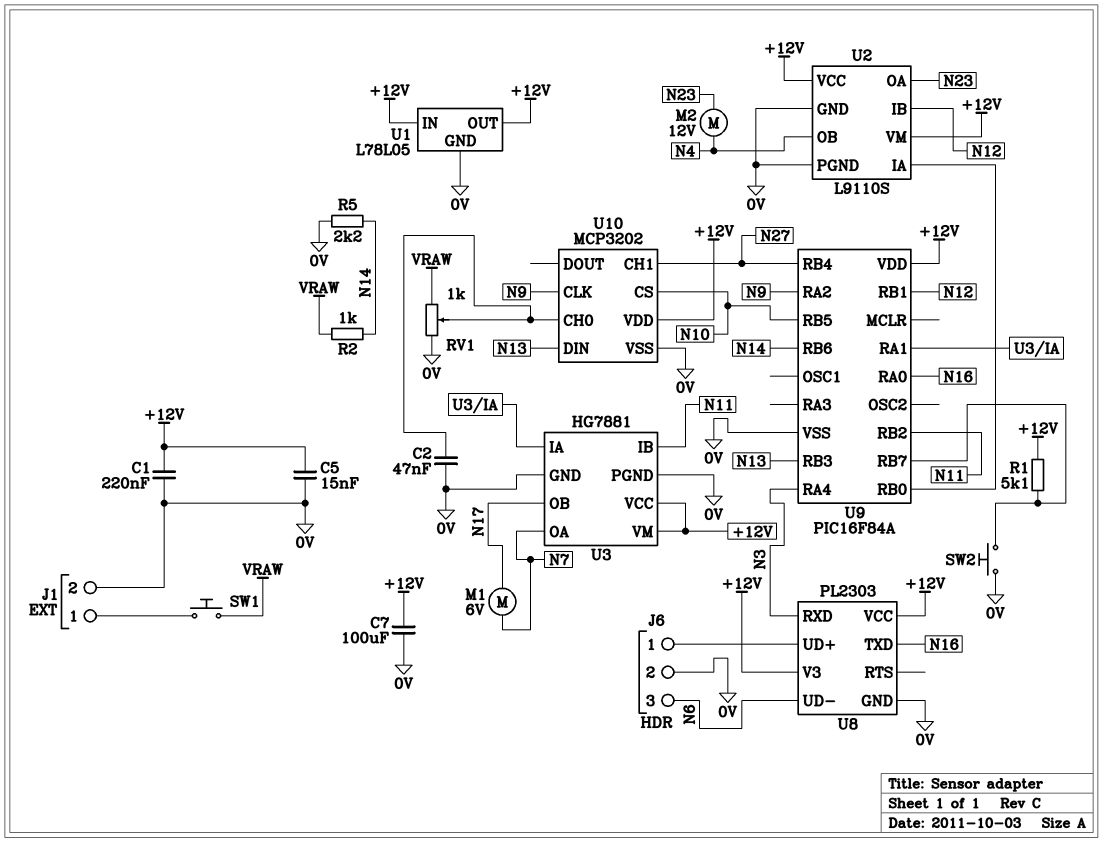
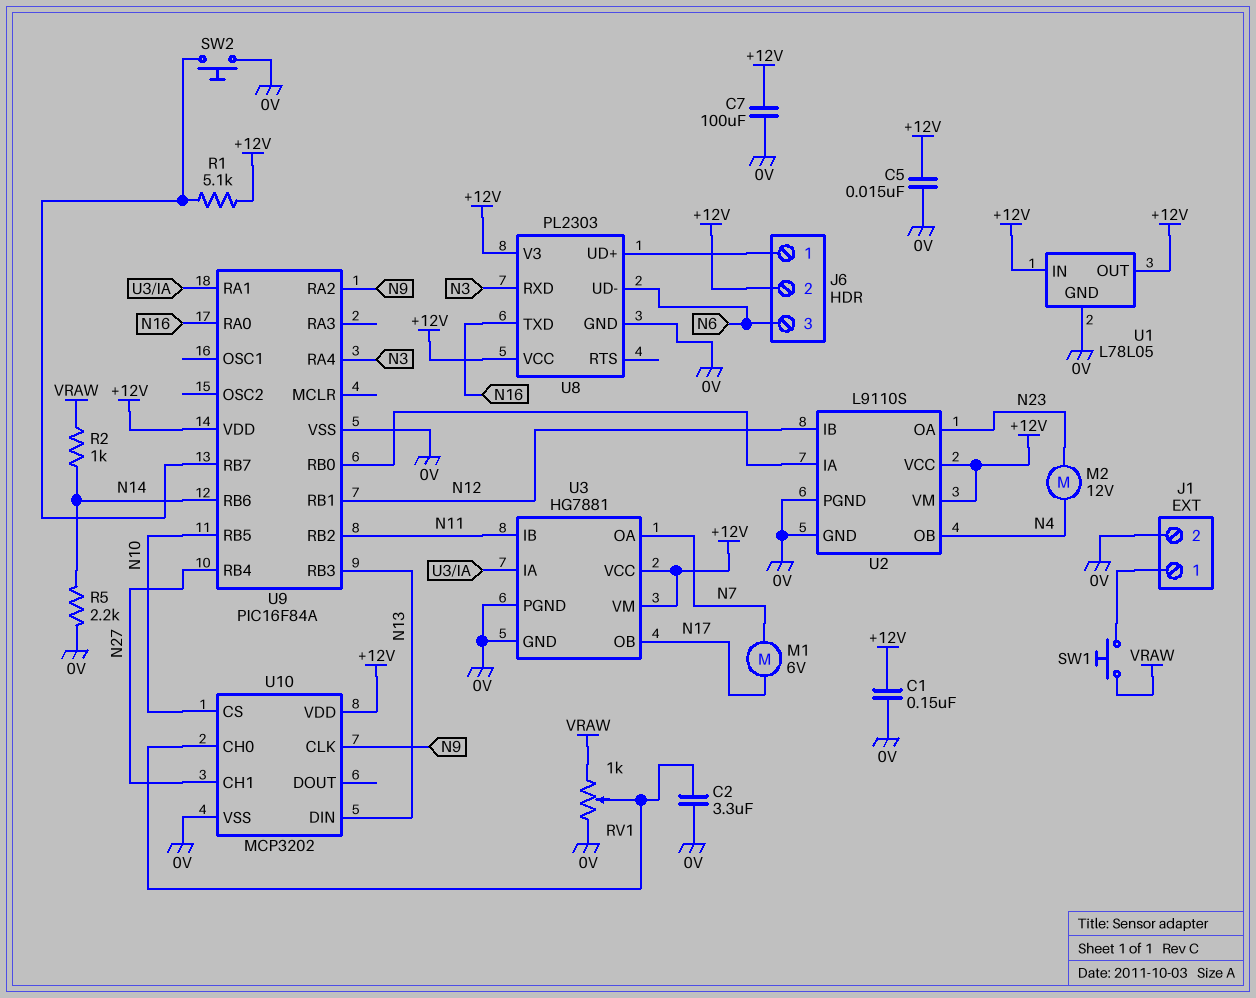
C1: 220nF (+12V, 0V) -> 150nF (+12V, 0V)
C2: 47nF (0V, U10/CH0) -> 3.3uF (0V, U10/CH0)
J6 pin 2: 0V -> +12V

